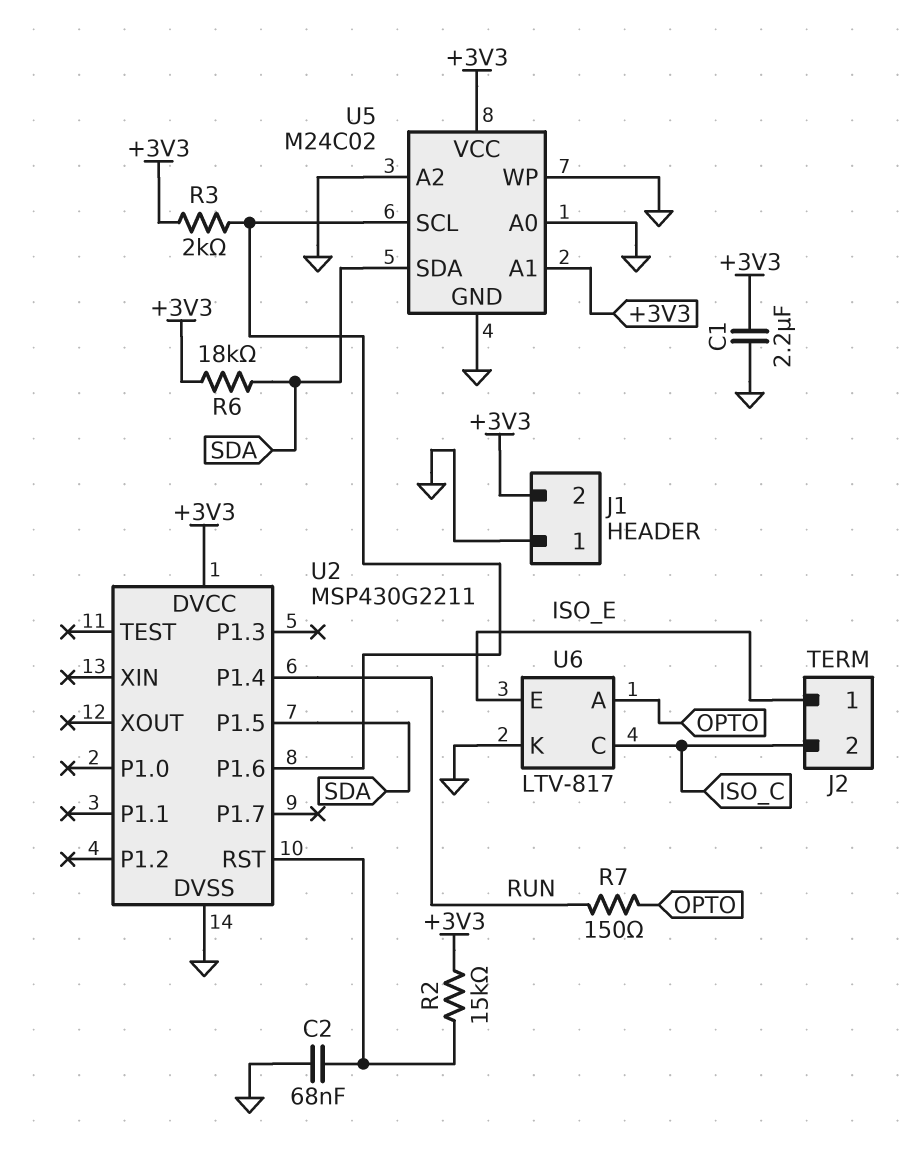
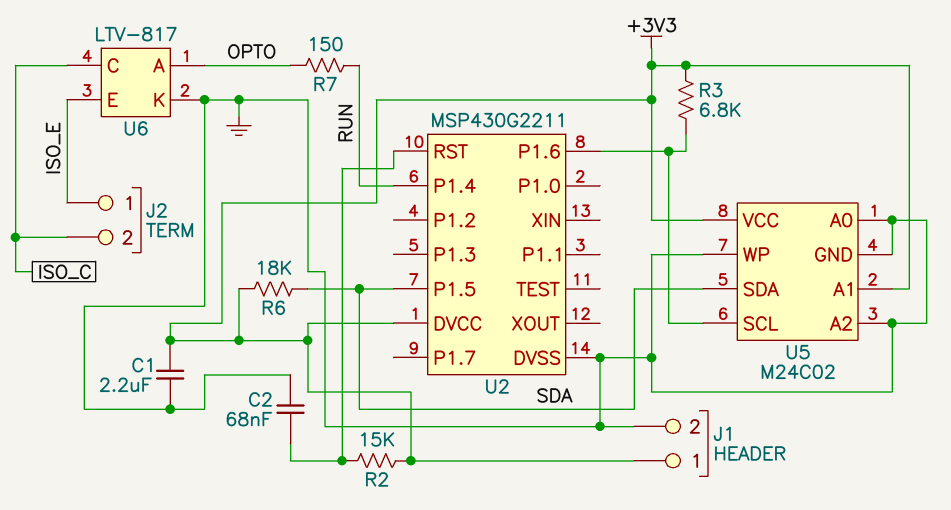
J1 pin 1: GND -> +3V3
J1 pin 2: +3V3 -> GND
R3: 2k (+3V3, U2/P1.6) -> 6.8k (+3V3, U2/P1.6)

